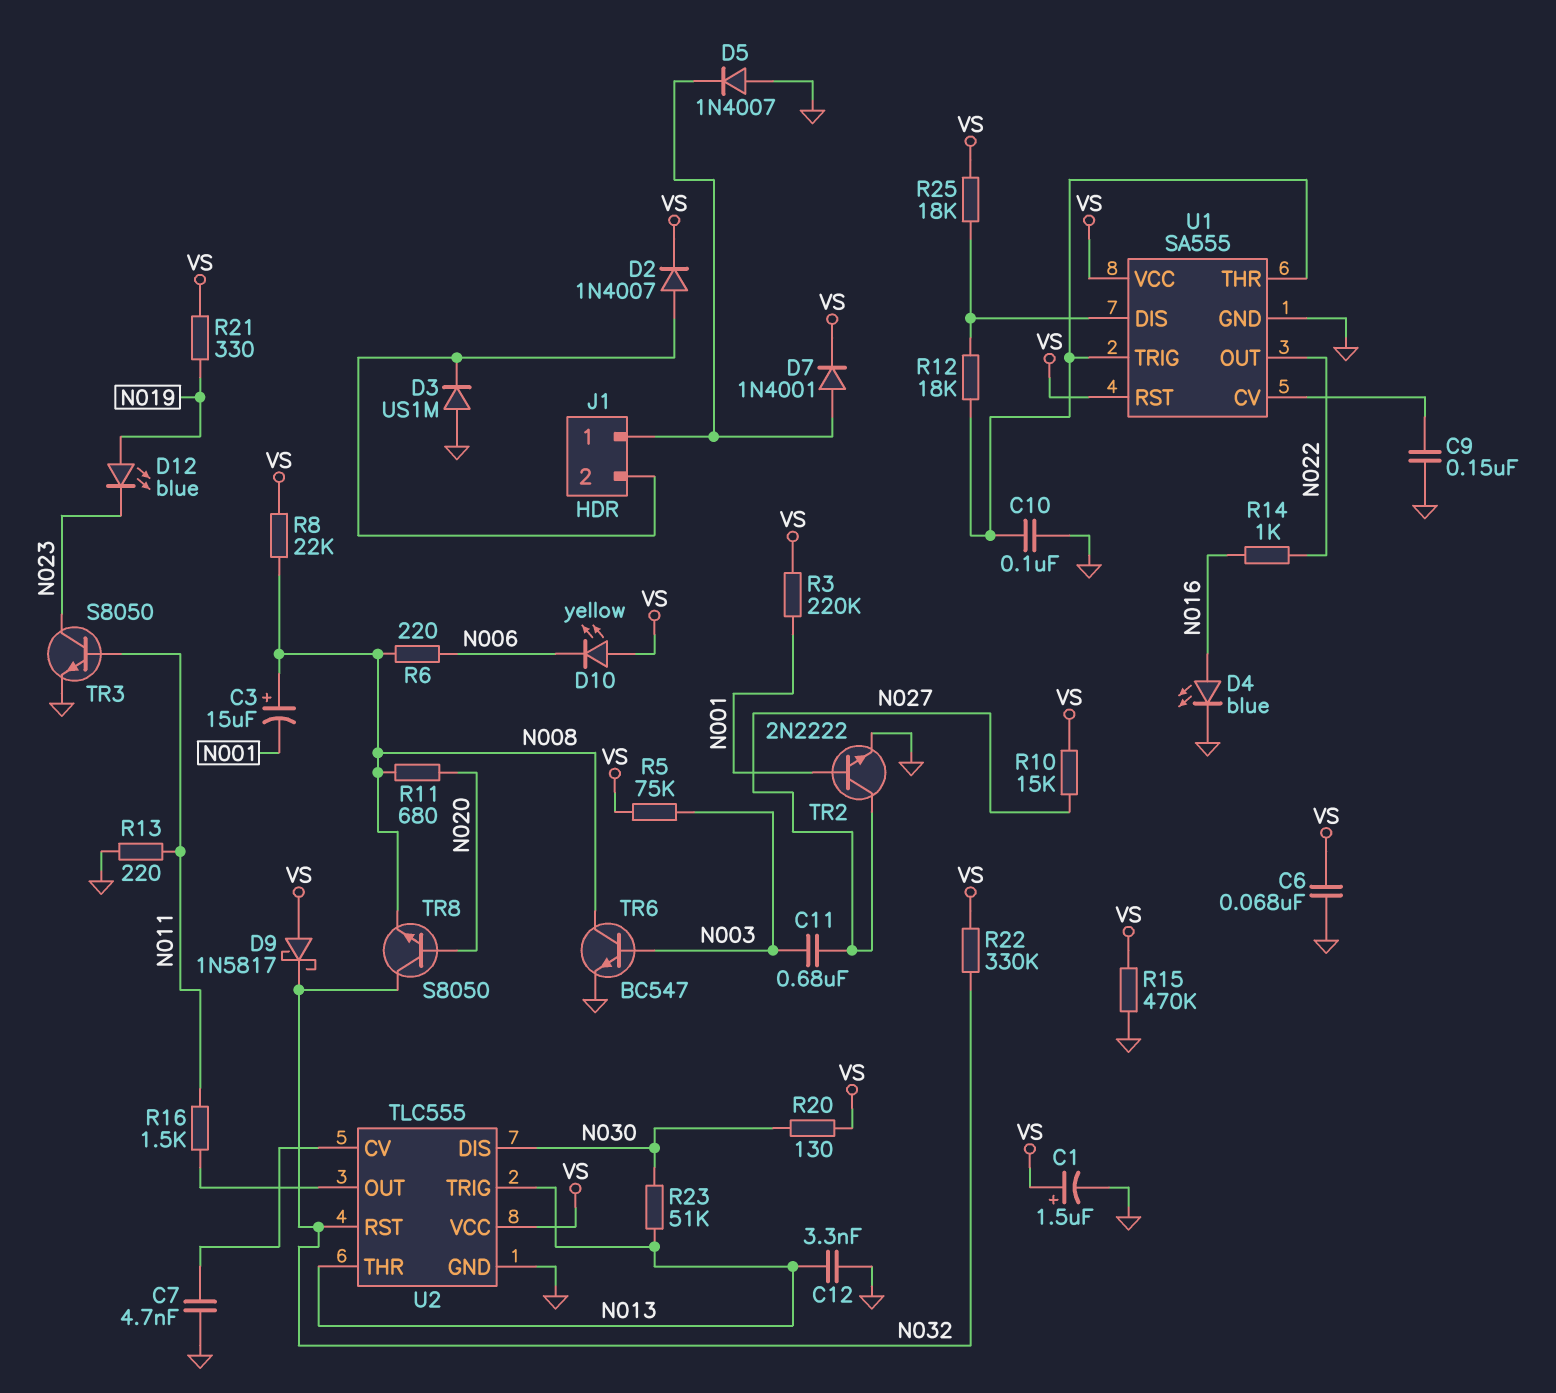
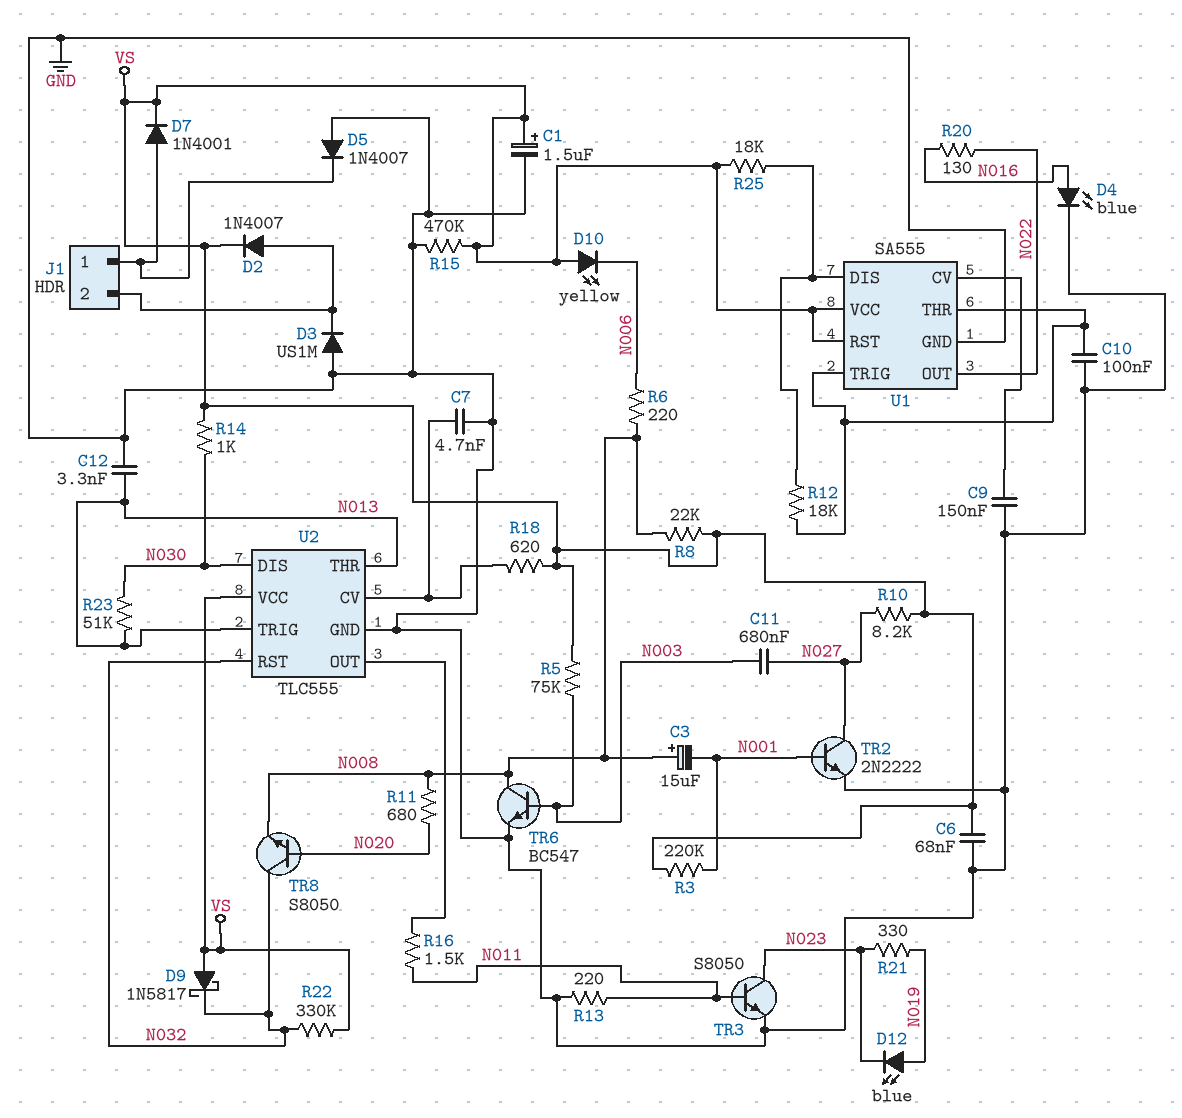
R10: 15k (N027, VS) -> 8.2k (N027, VS)
R14: 1k (N016, N022) -> 1k (N030, VS)
R18: none -> 620 (U2/CV, VS)
R20: 130 (N030, VS) -> 130 (N016, N022)
R21: 330 (N019, VS) -> 330 (N019, N023)

